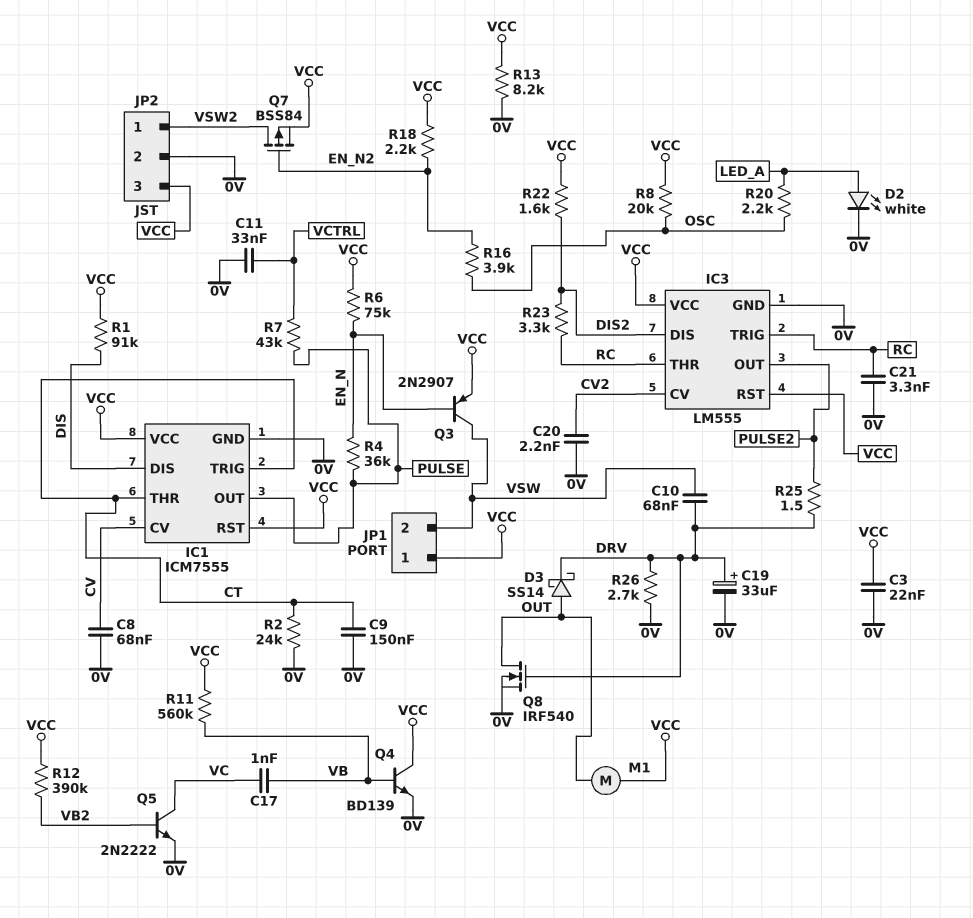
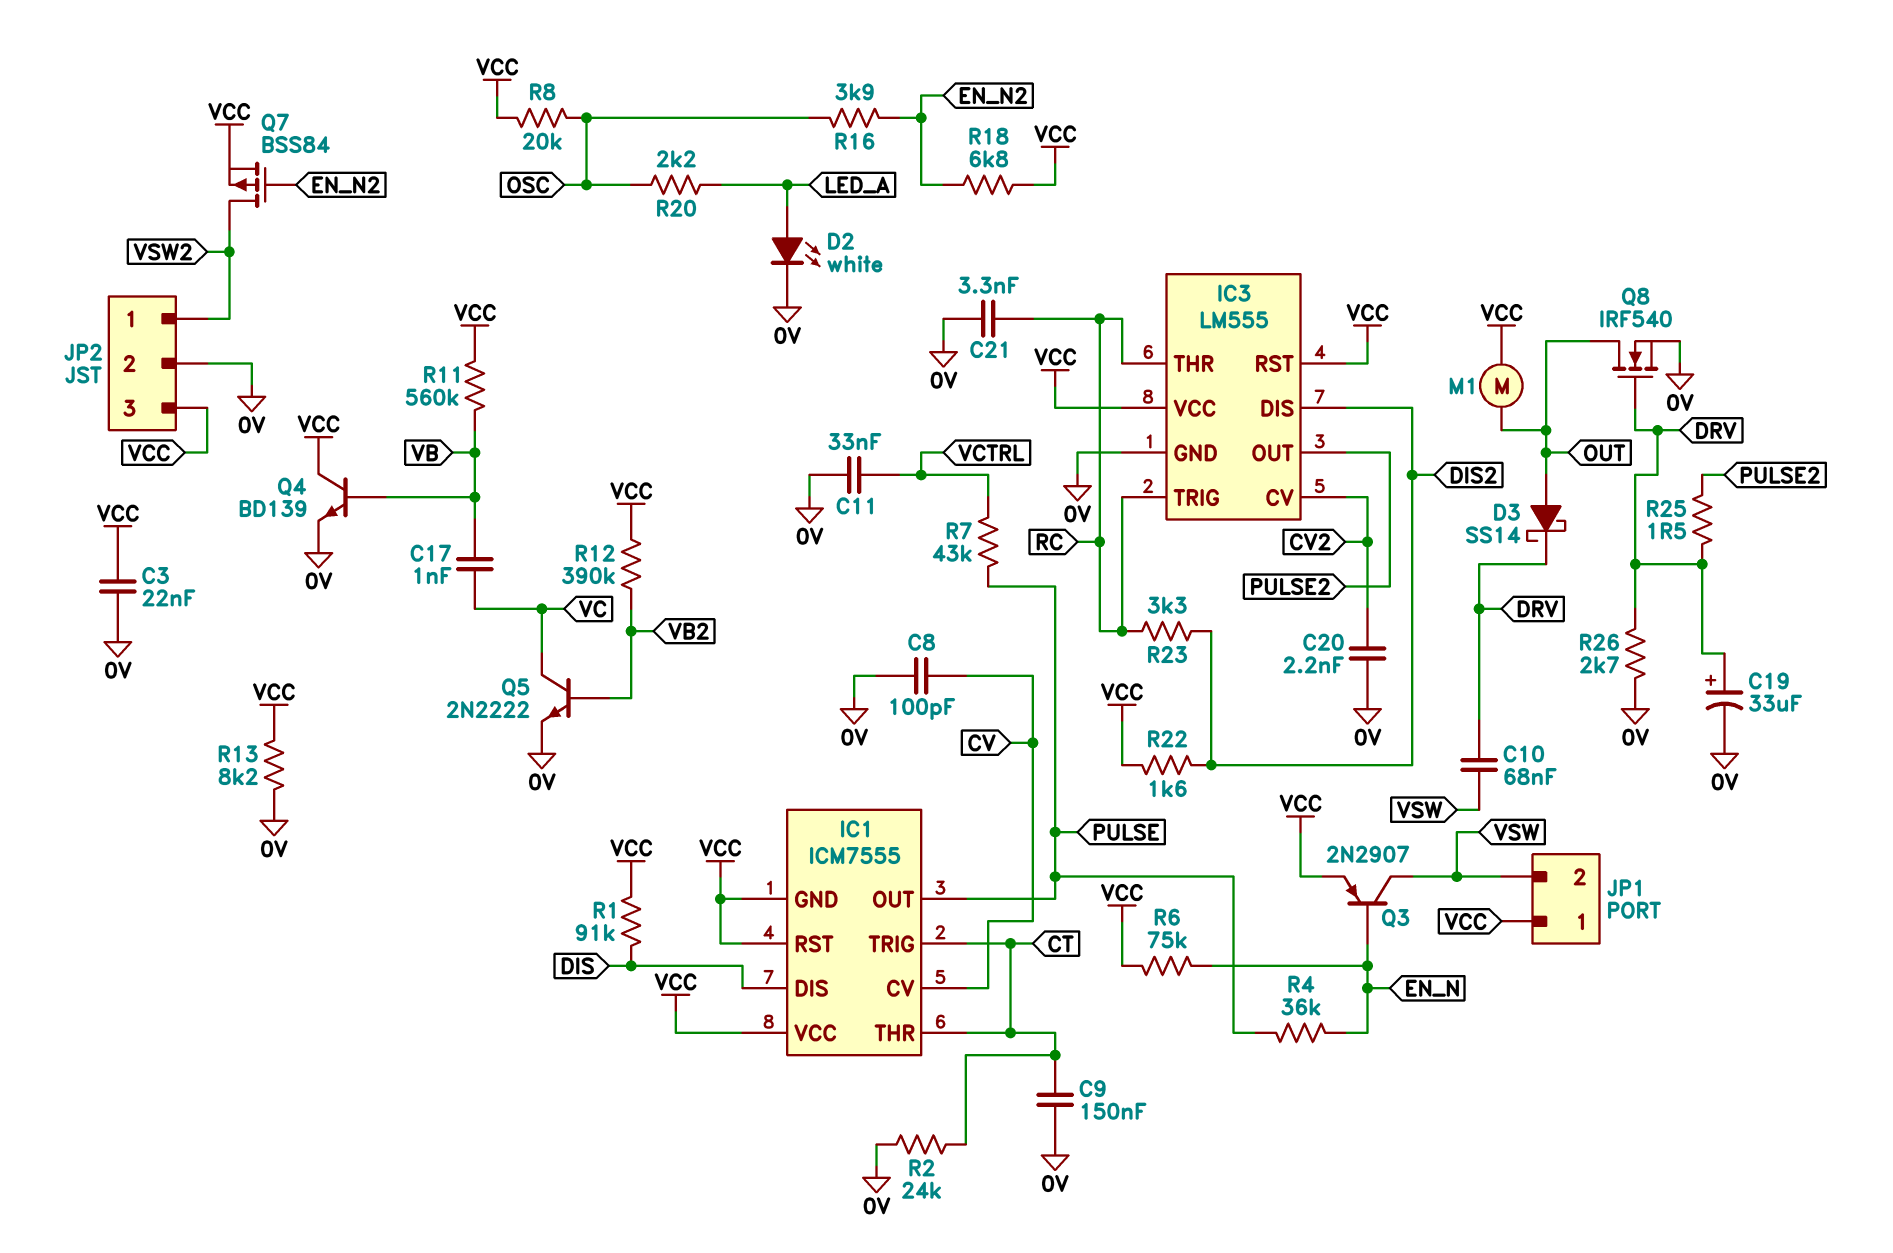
C8: 68nF (0V, CV) -> 100pF (0V, CV)
IC1 pin GND: 0V -> VCC
R18: 2.2k (EN_N2, VCC) -> 6.8k (EN_N2, VCC)

